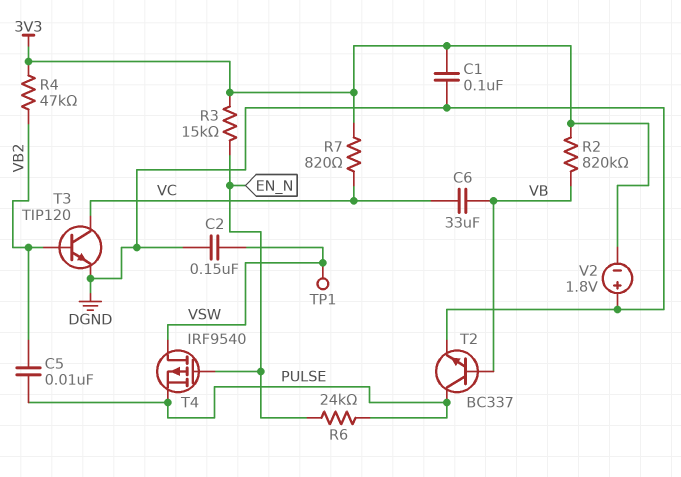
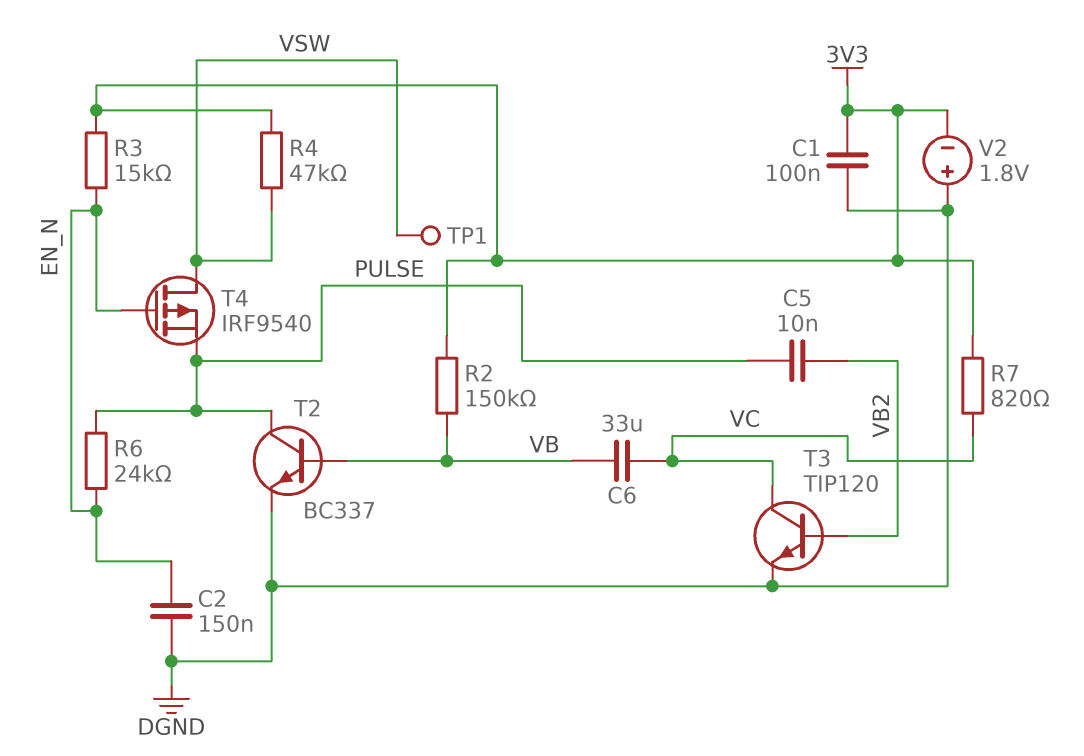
C2: 150nF (DGND, VSW) -> 150nF (DGND, EN_N)
R2: 820k (3V3, VB) -> 150k (3V3, VB)
R4: 47k (3V3, VB2) -> 47k (3V3, VSW)

